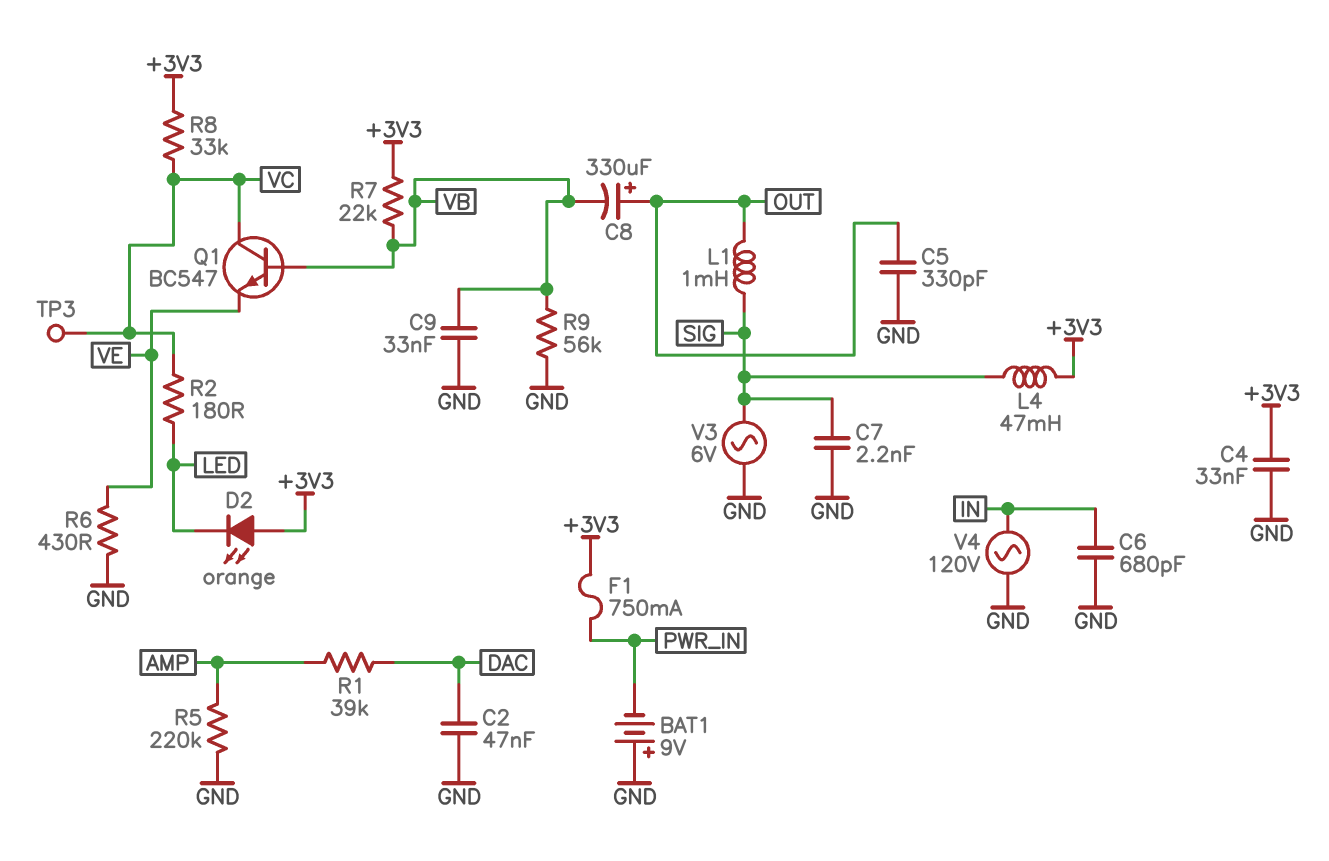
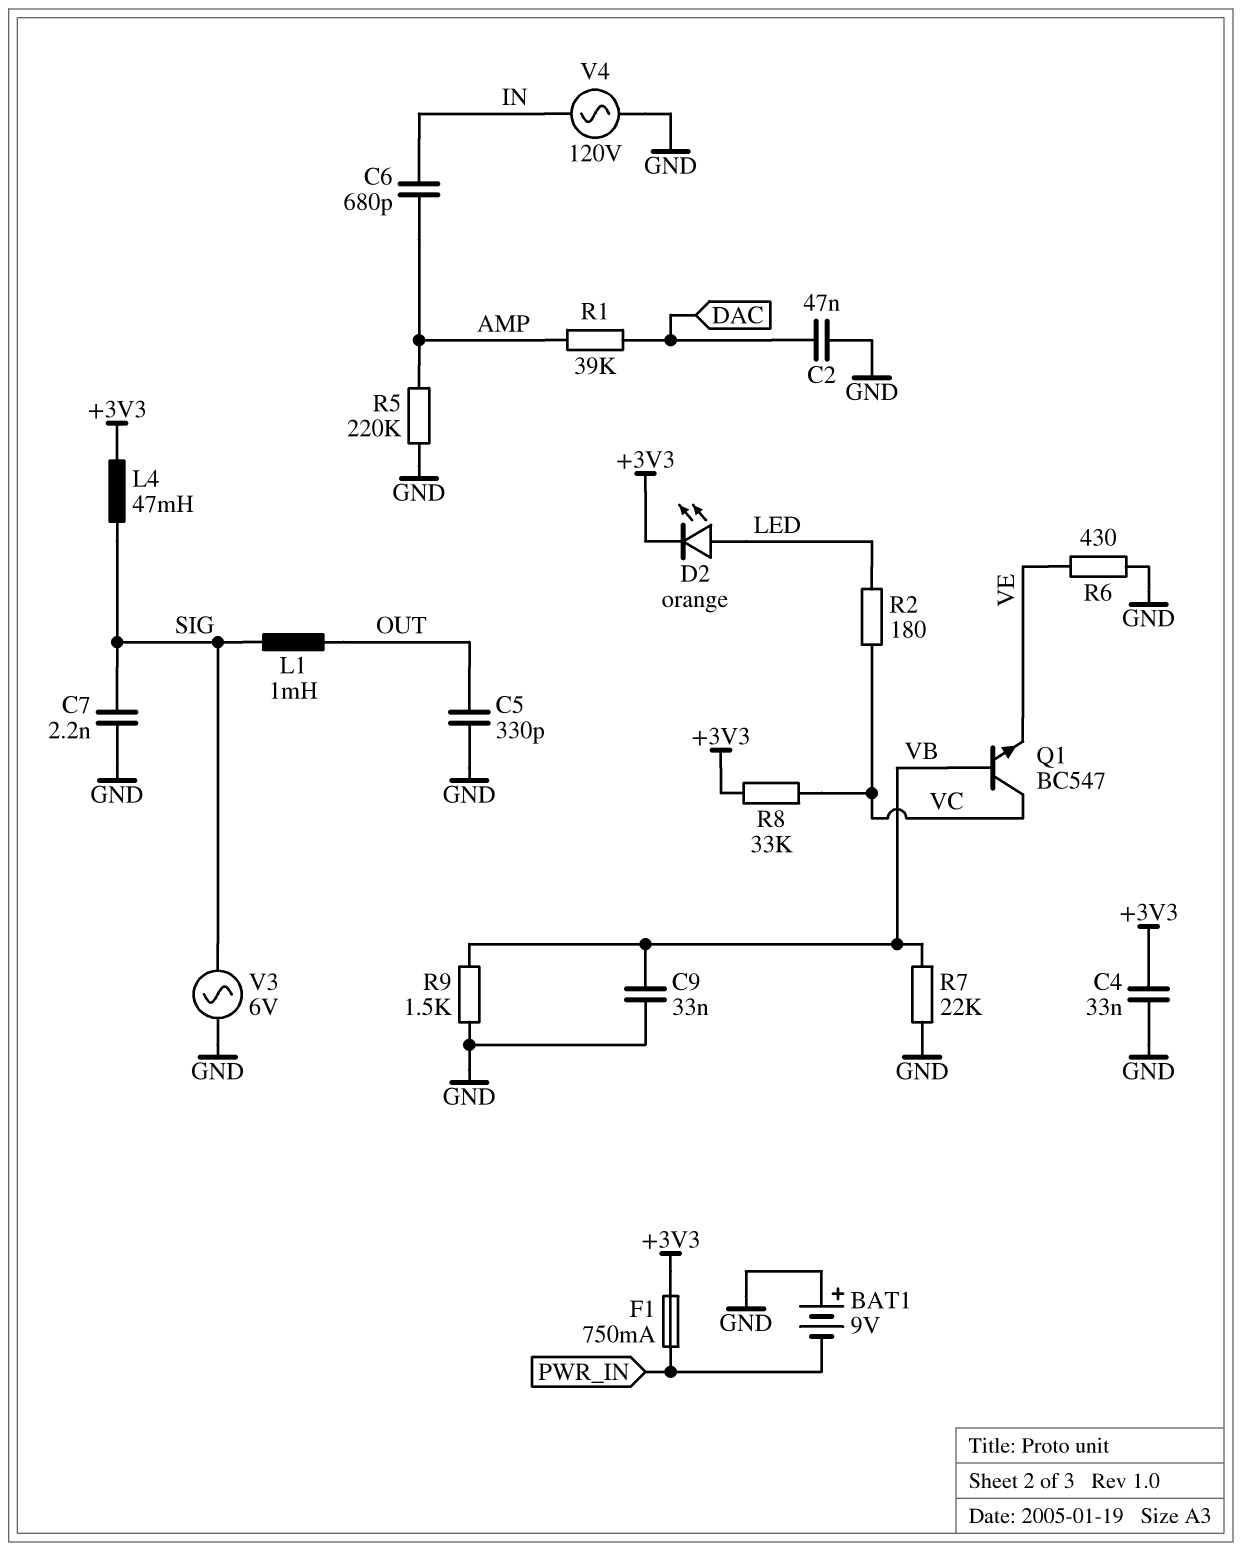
C6: 680pF (GND, IN) -> 680pF (AMP, IN)
C8: 330uF (plus OUT, minus VB) -> none
D2: LED orange (A +3V3, K LED) -> LED orange (A LED, K +3V3)
R7: 22k (+3V3, VB) -> 22k (GND, VB)
R9: 56k (GND, VB) -> 1.5k (GND, VB)
TP3: test point (VC) -> none

